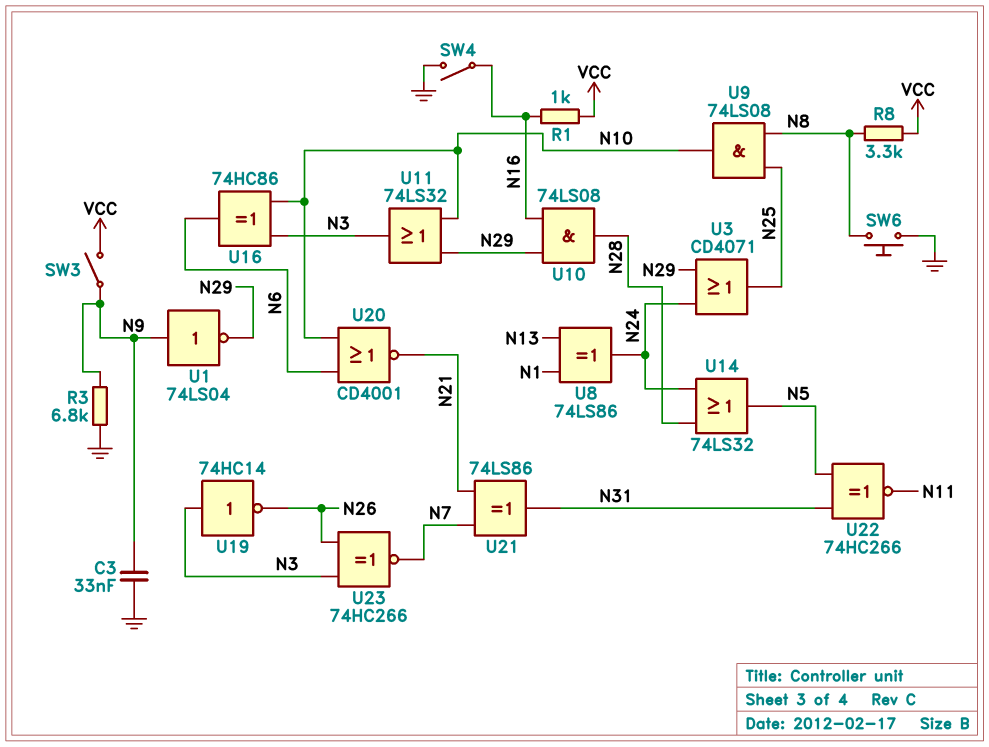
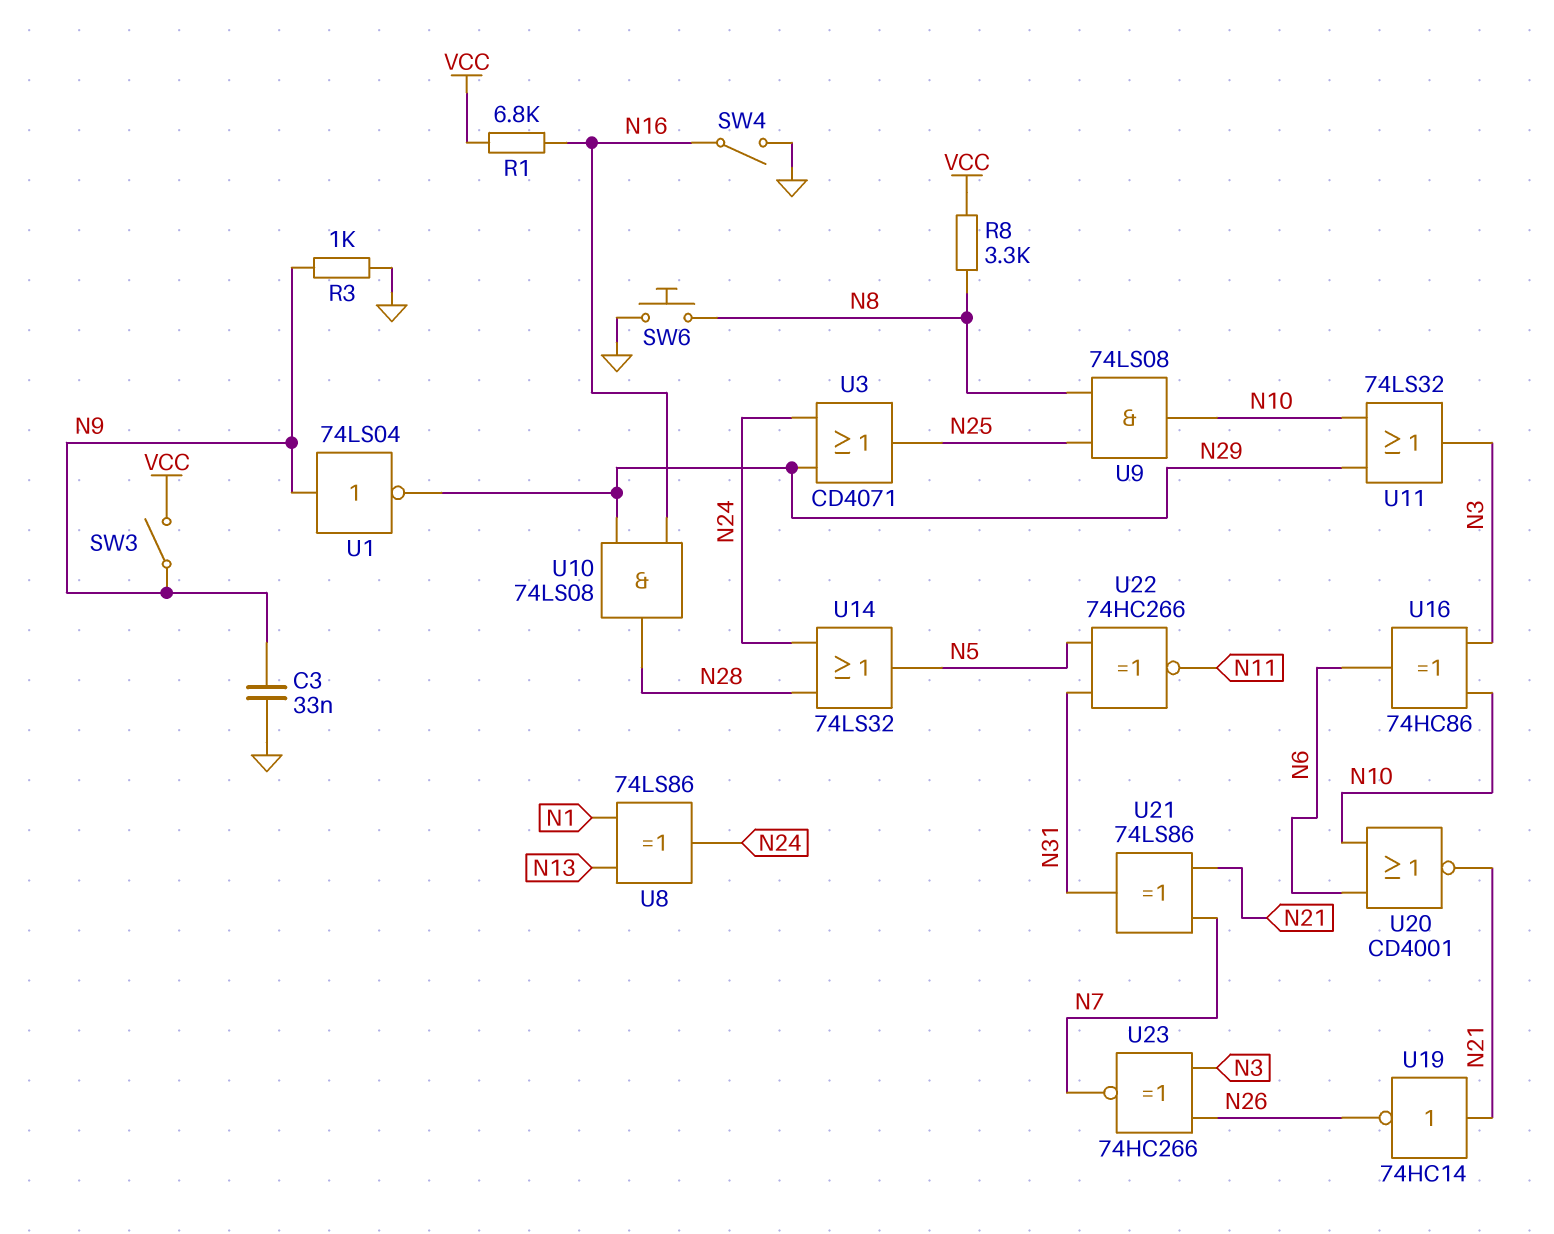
R1: 1k (N16, VCC) -> 6.8k (N16, VCC)
R3: 6.8k (GND, N9) -> 1k (GND, N9)
U19: NOT 74HC14 (in N3, out N26) -> NOT 74HC14 (in N21, out N26)

